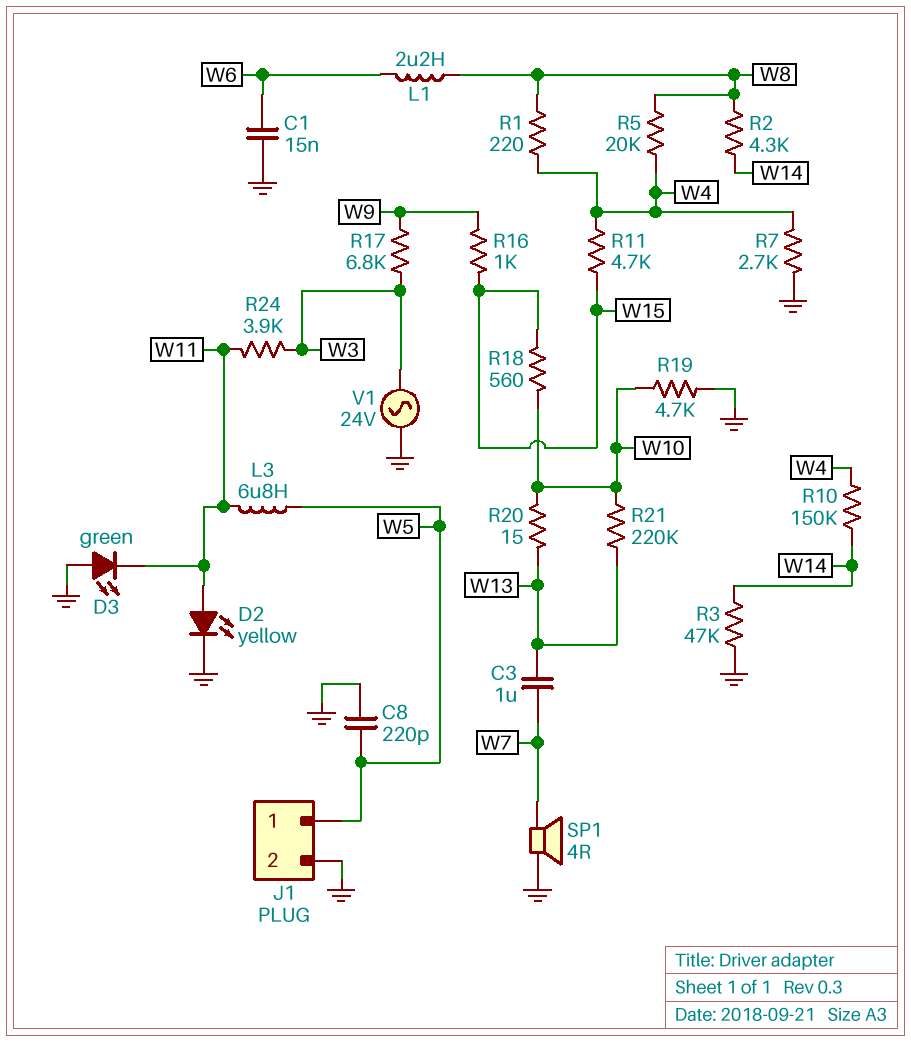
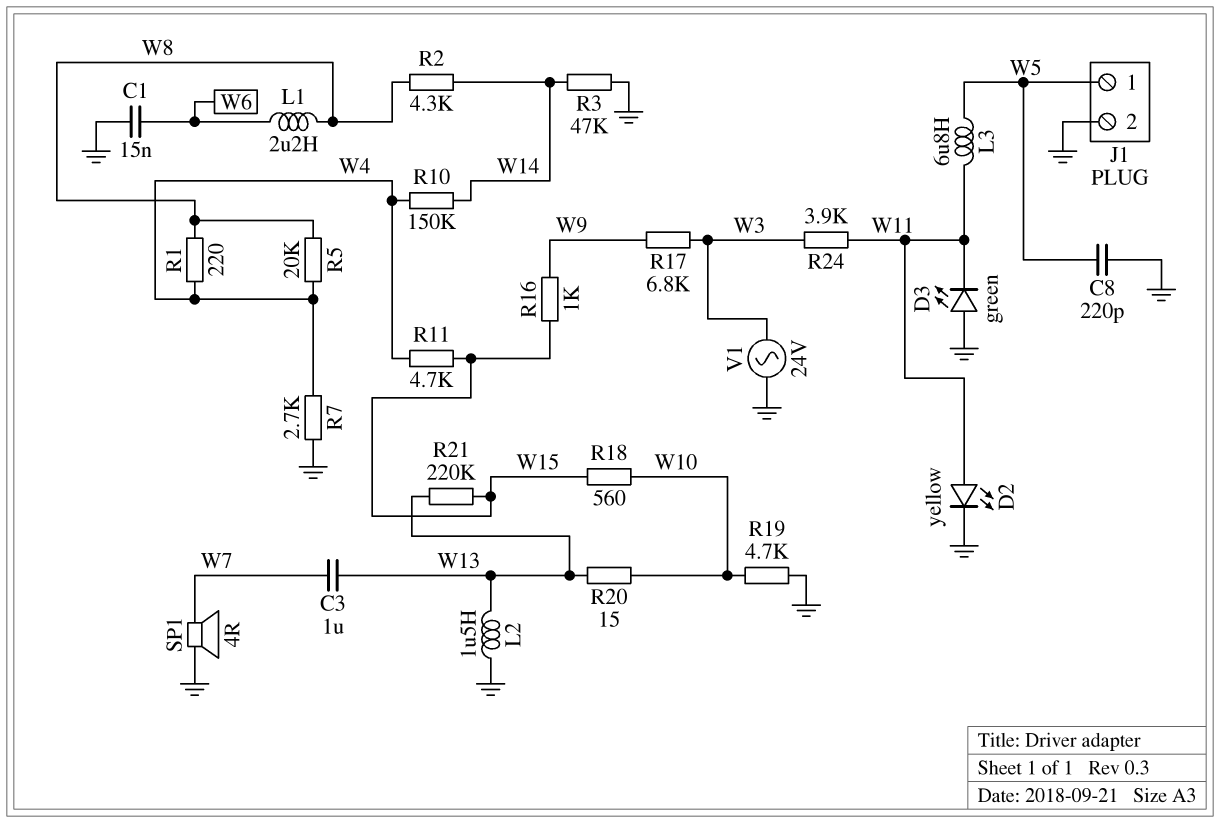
L2: none -> 1.5uH (GND, W13)
R21: 220k (W10, W13) -> 220k (W13, W15)

